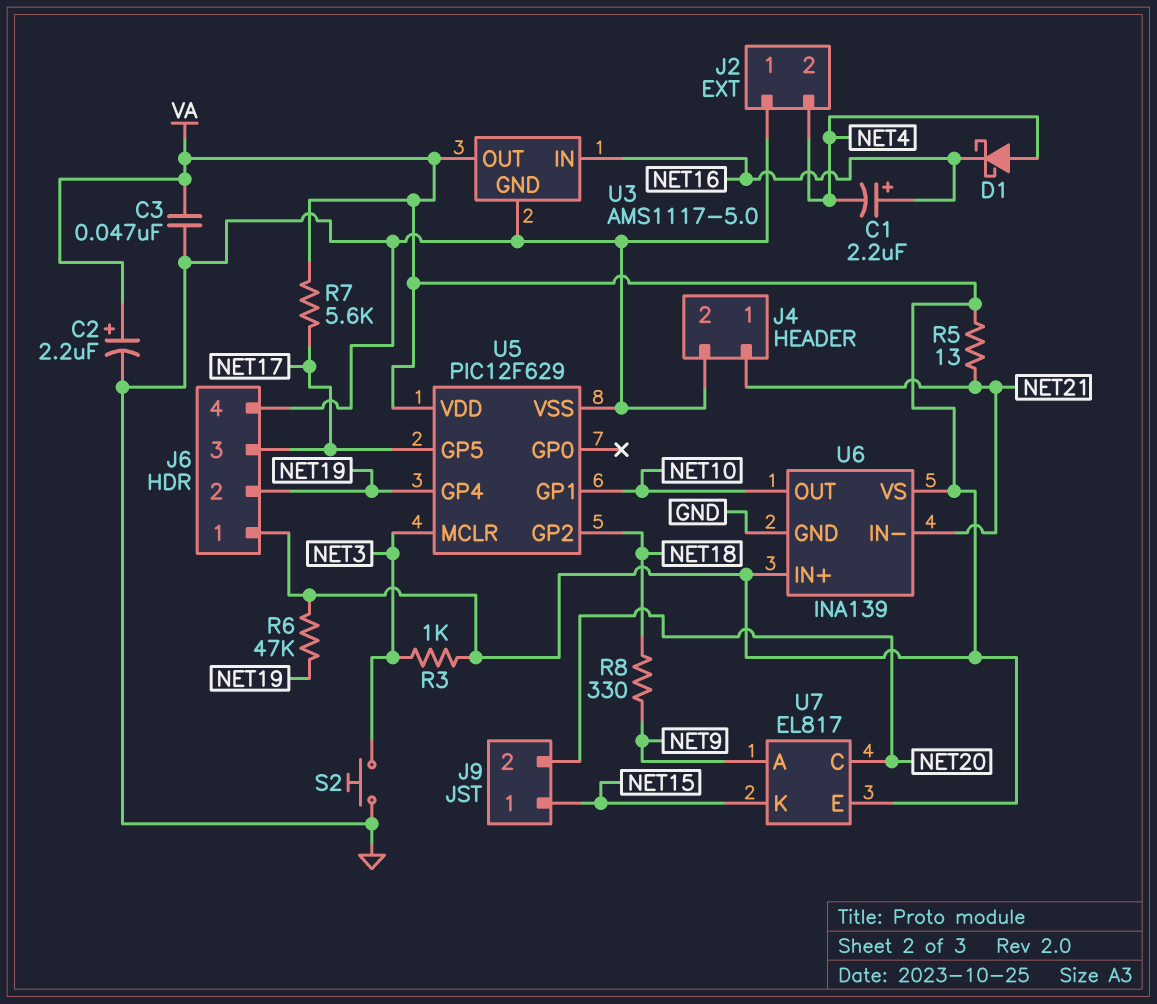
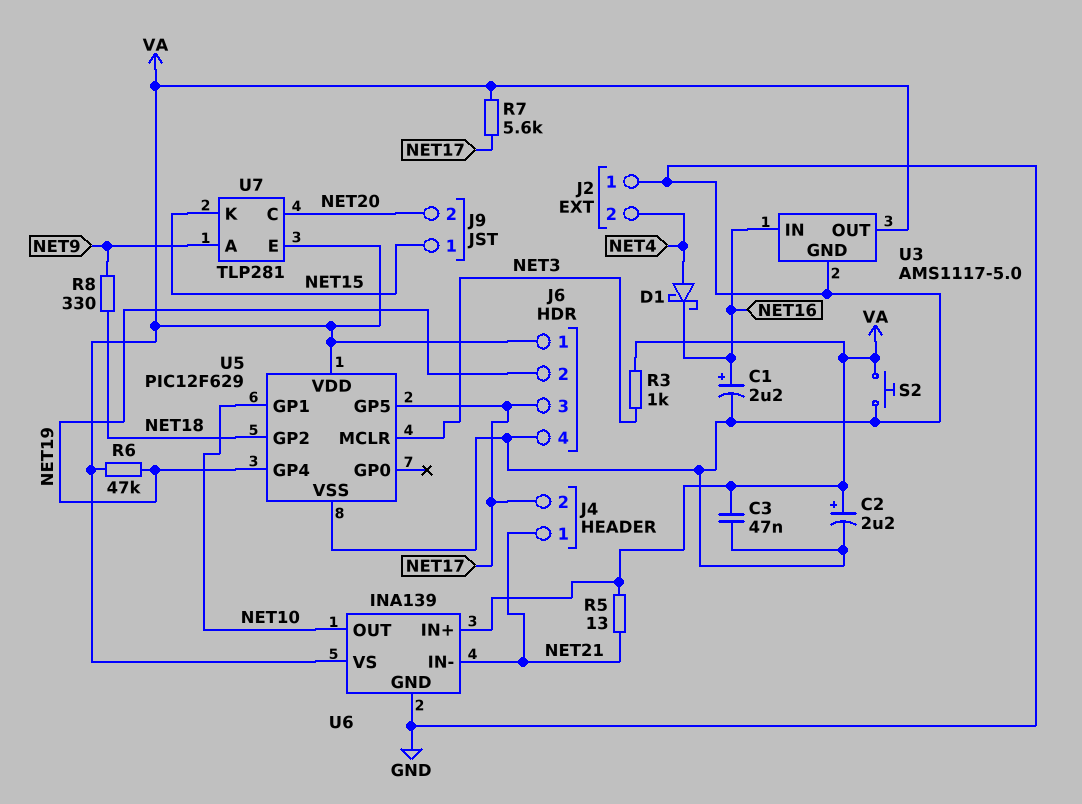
C1: 2.2uF (plus NET16, minus NET4) -> 2.2uF (plus NET16, minus GND)
J4 pin 2: GND -> NET17
S2: button (GND, NET3) -> button (GND, VA)
U7: EL817 -> TLP281

